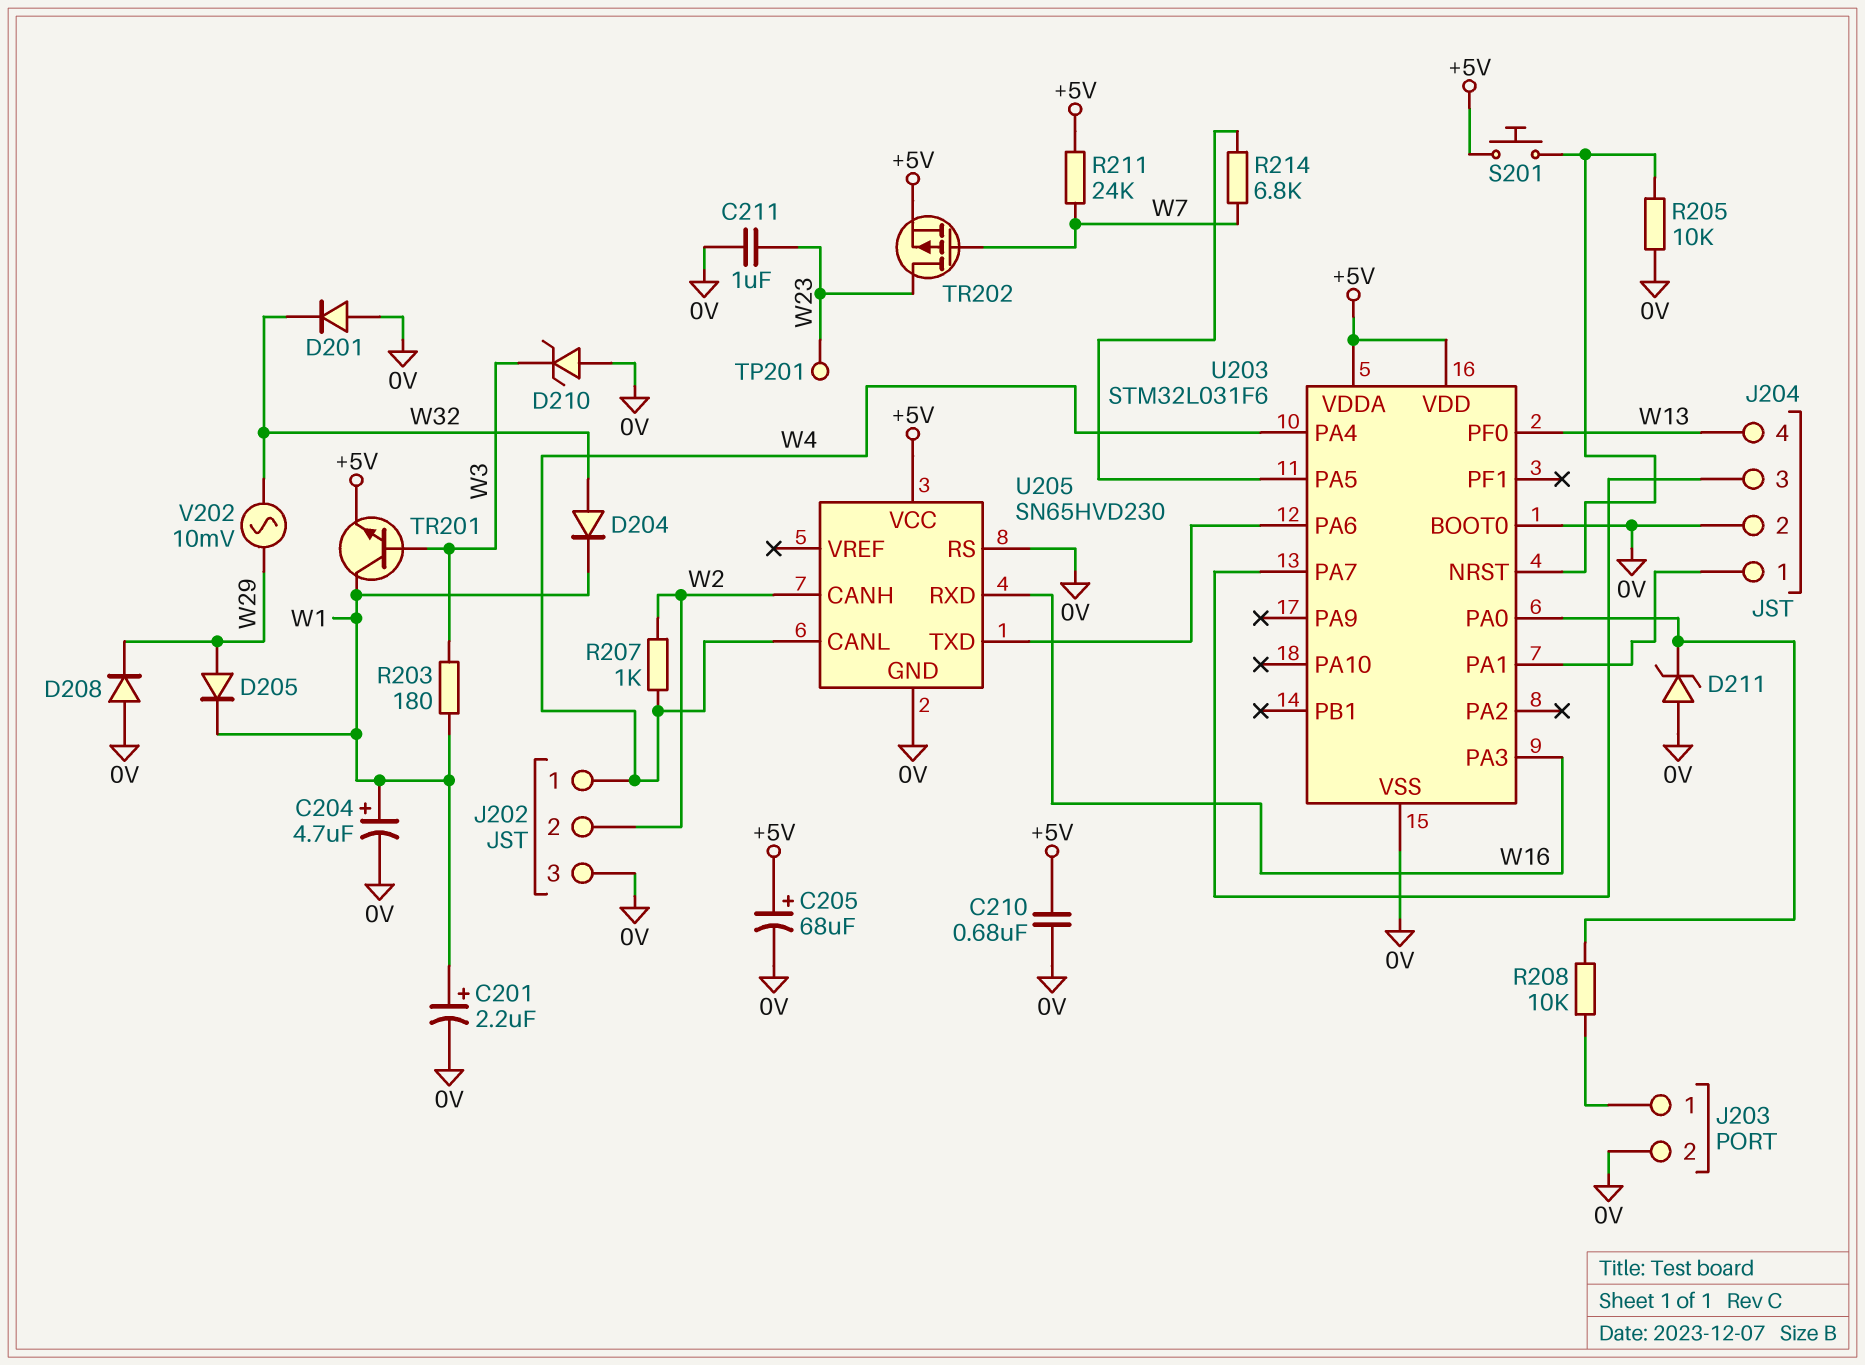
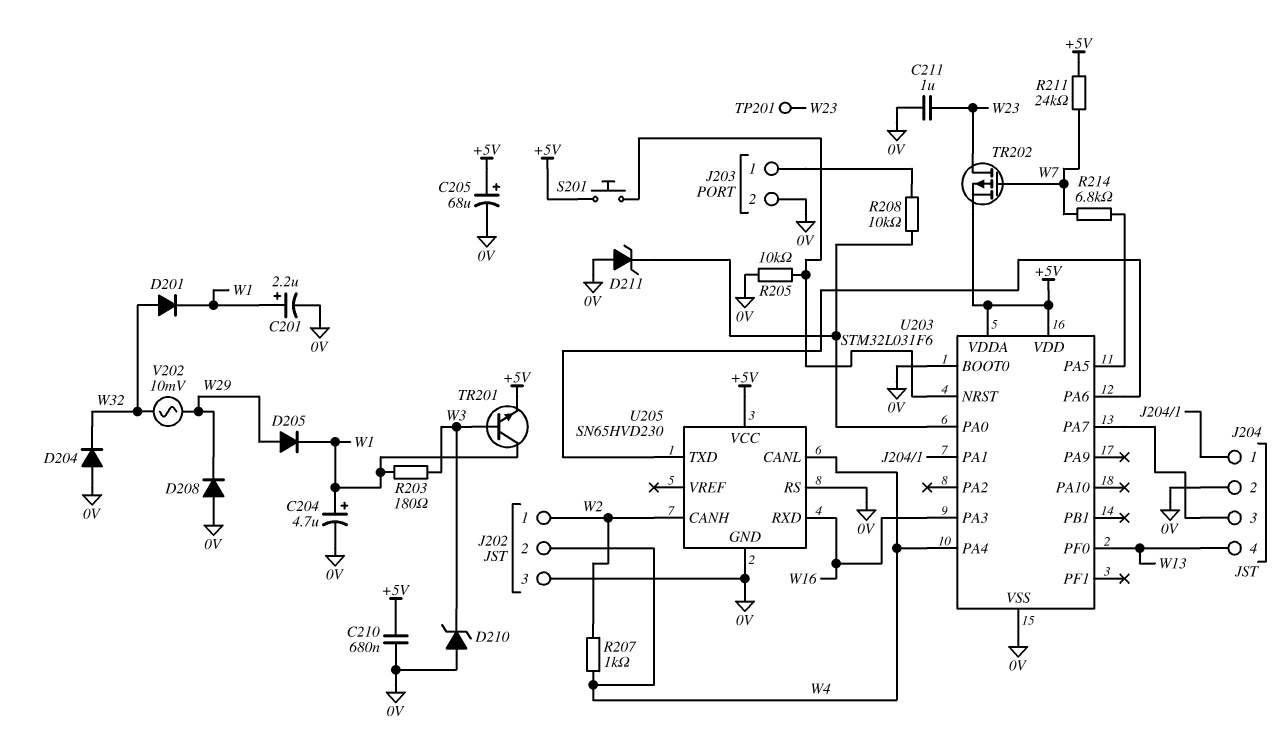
D201: diode (A 0V, K W32) -> diode (A W32, K W1)
D204: diode (A W32, K W1) -> diode (A 0V, K W32)
J202 pin 1: W4 -> W2
J202 pin 2: W2 -> W4

